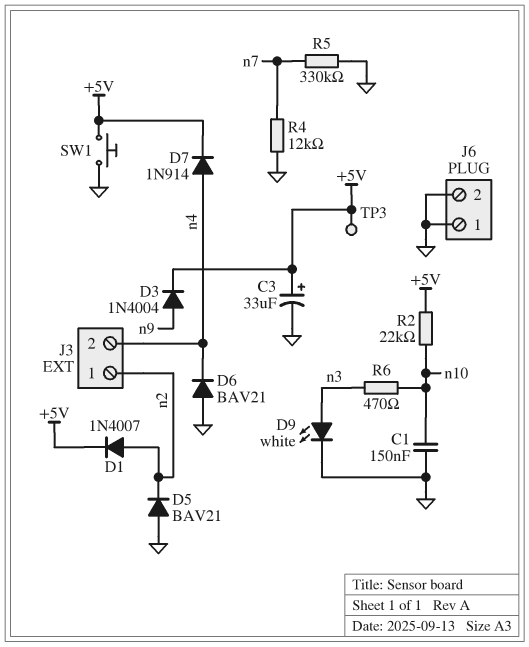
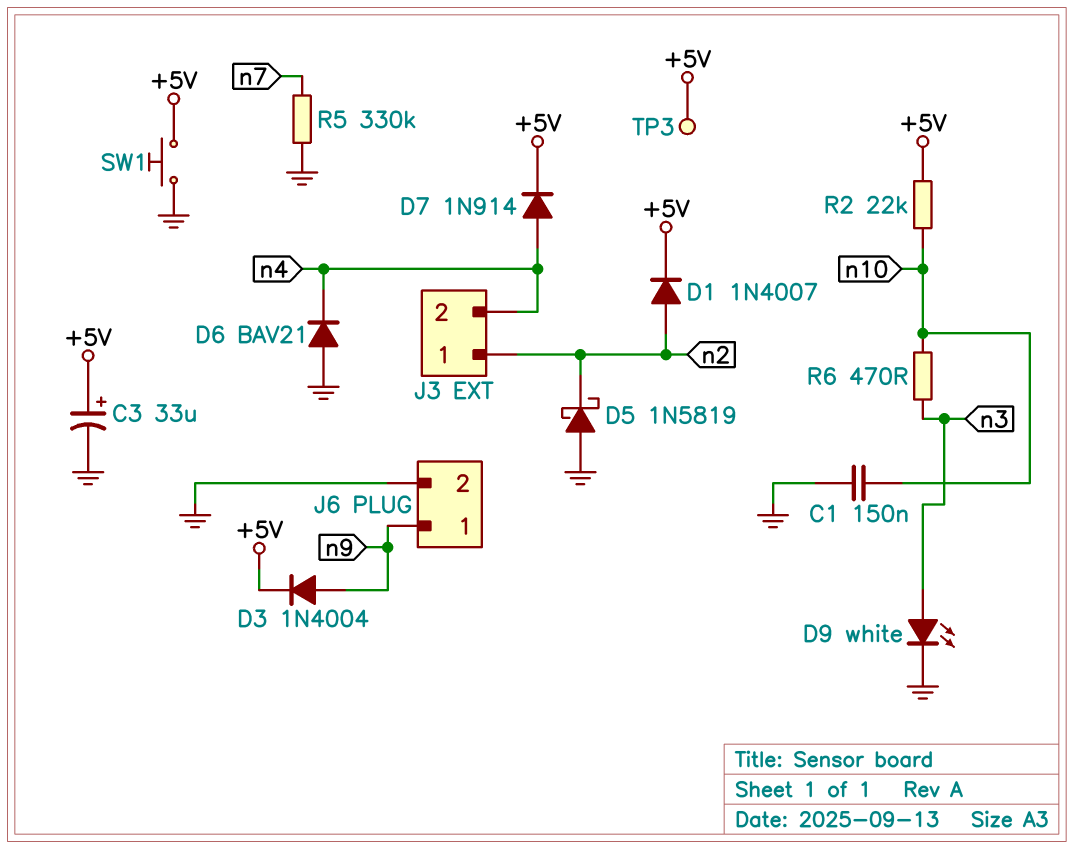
D5: diode BAV21 (A GND, K n2) -> schottky 1N5819 (A GND, K n2)
J6 pin 1: GND -> n9
R4: 12k (GND, n7) -> none

